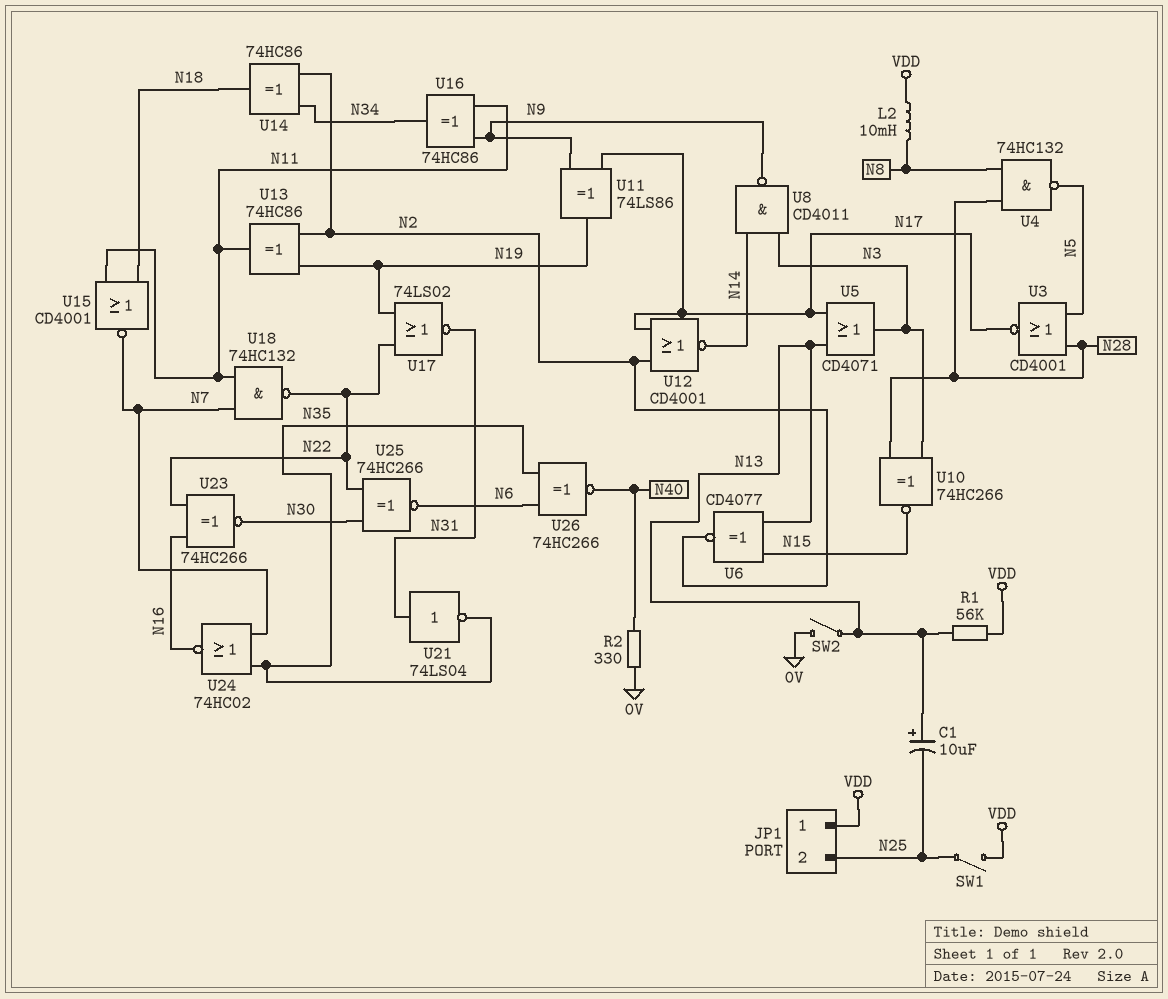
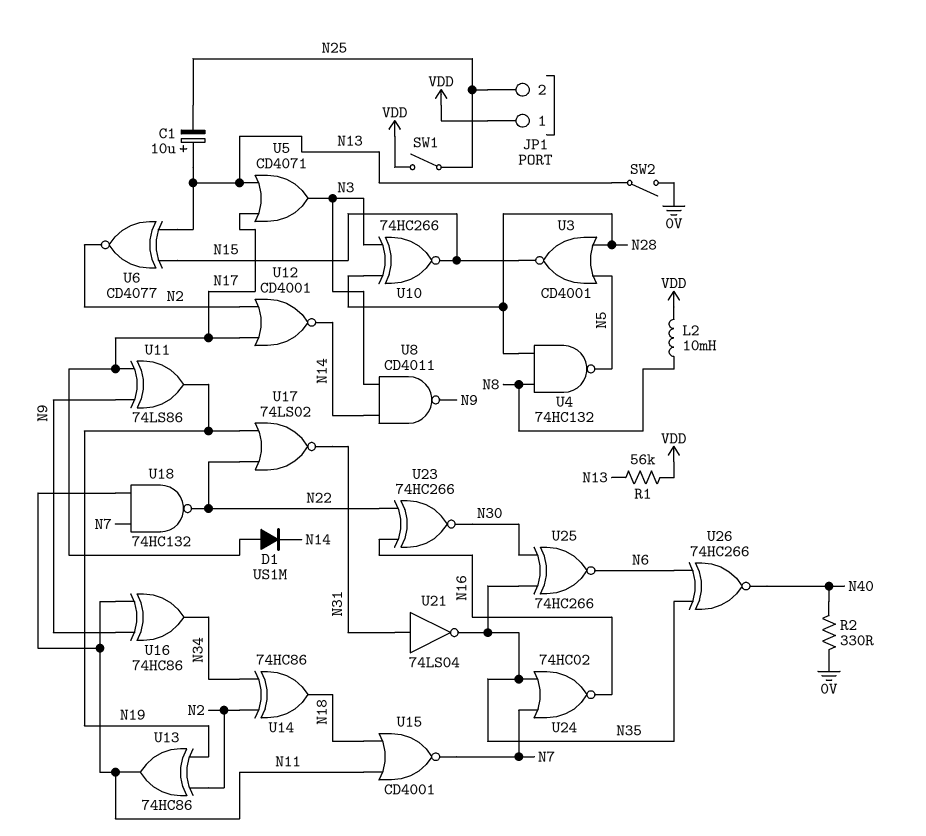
D1: none -> diode US1M (A N17, K N14)
U3: NOR CD4001 (in N5, in N28, out N17) -> NOR CD4001 (in N5, in N28, out N15)
U25: XNOR 74HC266 (in N22, in N30, out N6) -> XNOR 74HC266 (in N30, in N35, out N6)

